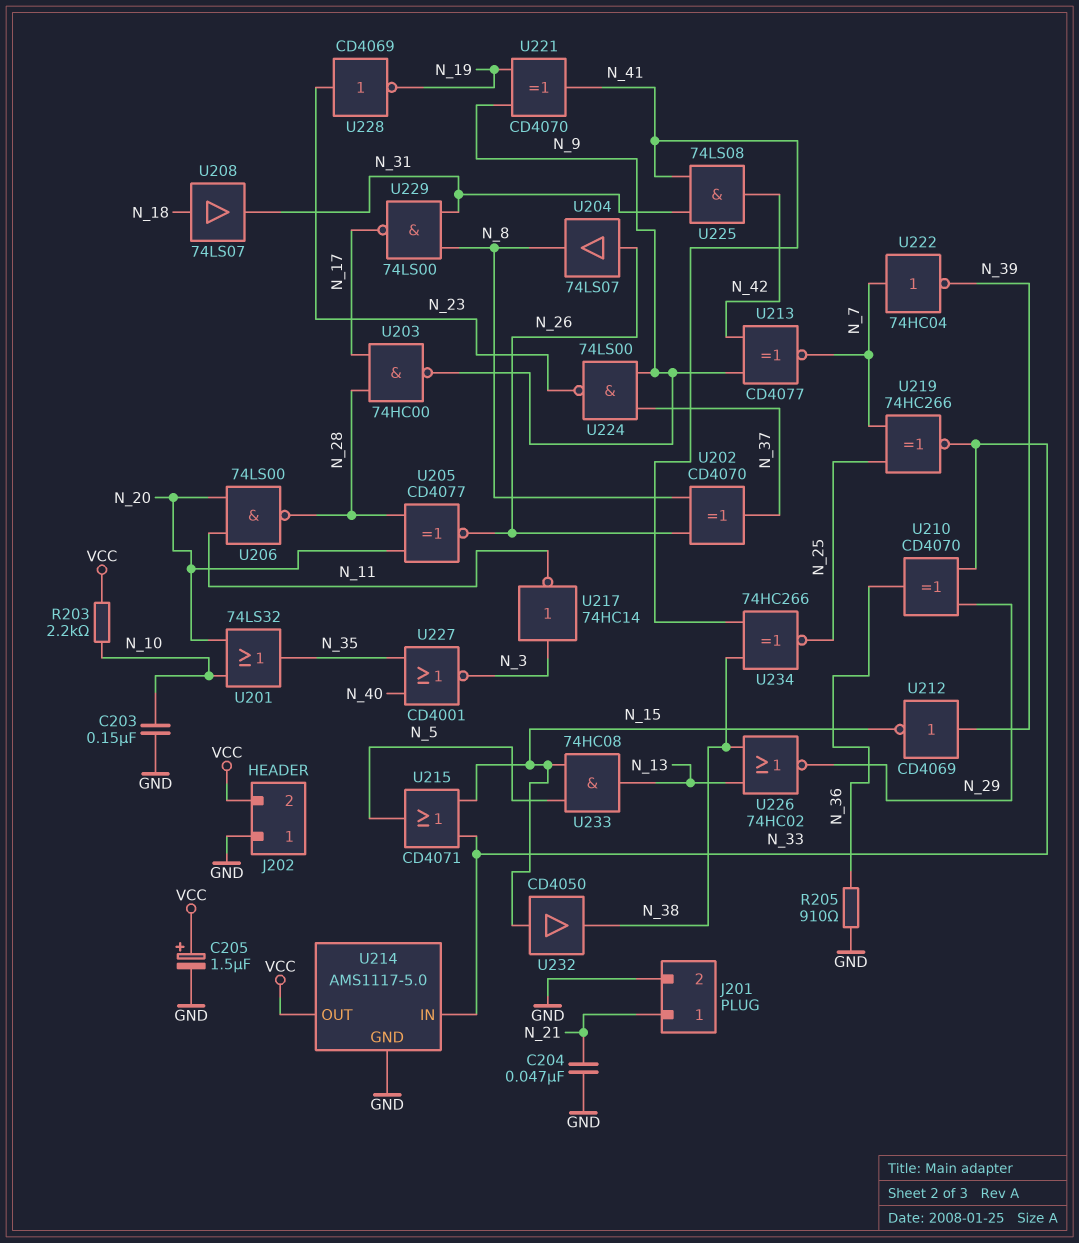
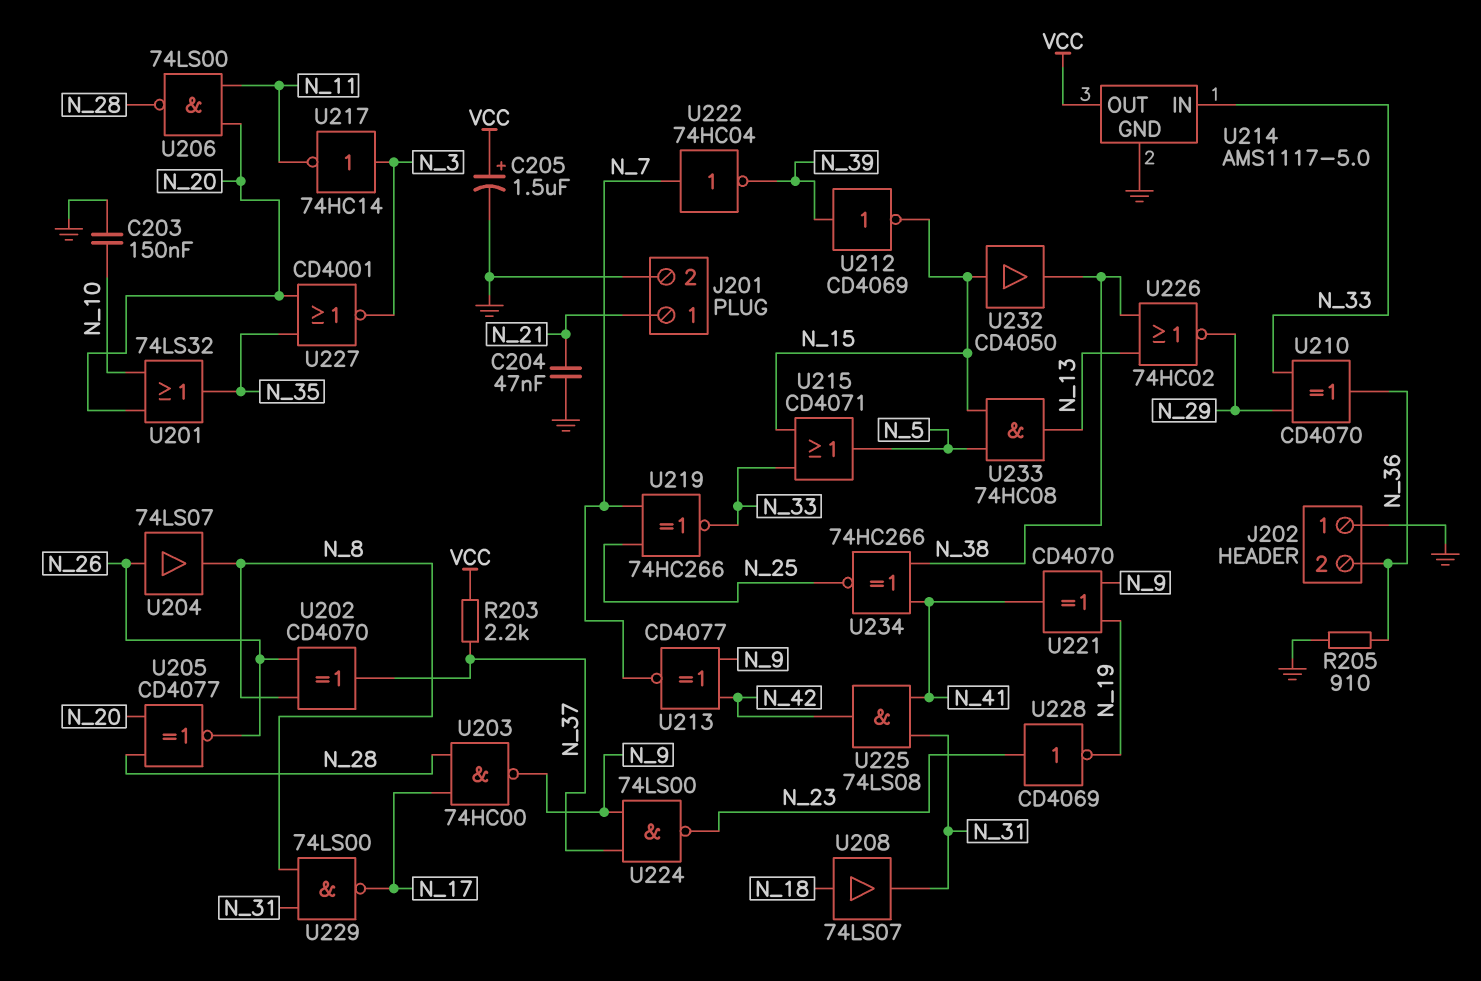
J202 pin 2: VCC -> N_36
R203: 2.2k (N_10, VCC) -> 2.2k (N_37, VCC)
U227: NOR CD4001 (in N_35, in N_40, out N_3) -> NOR CD4001 (in N_20, in N_35, out N_3)

